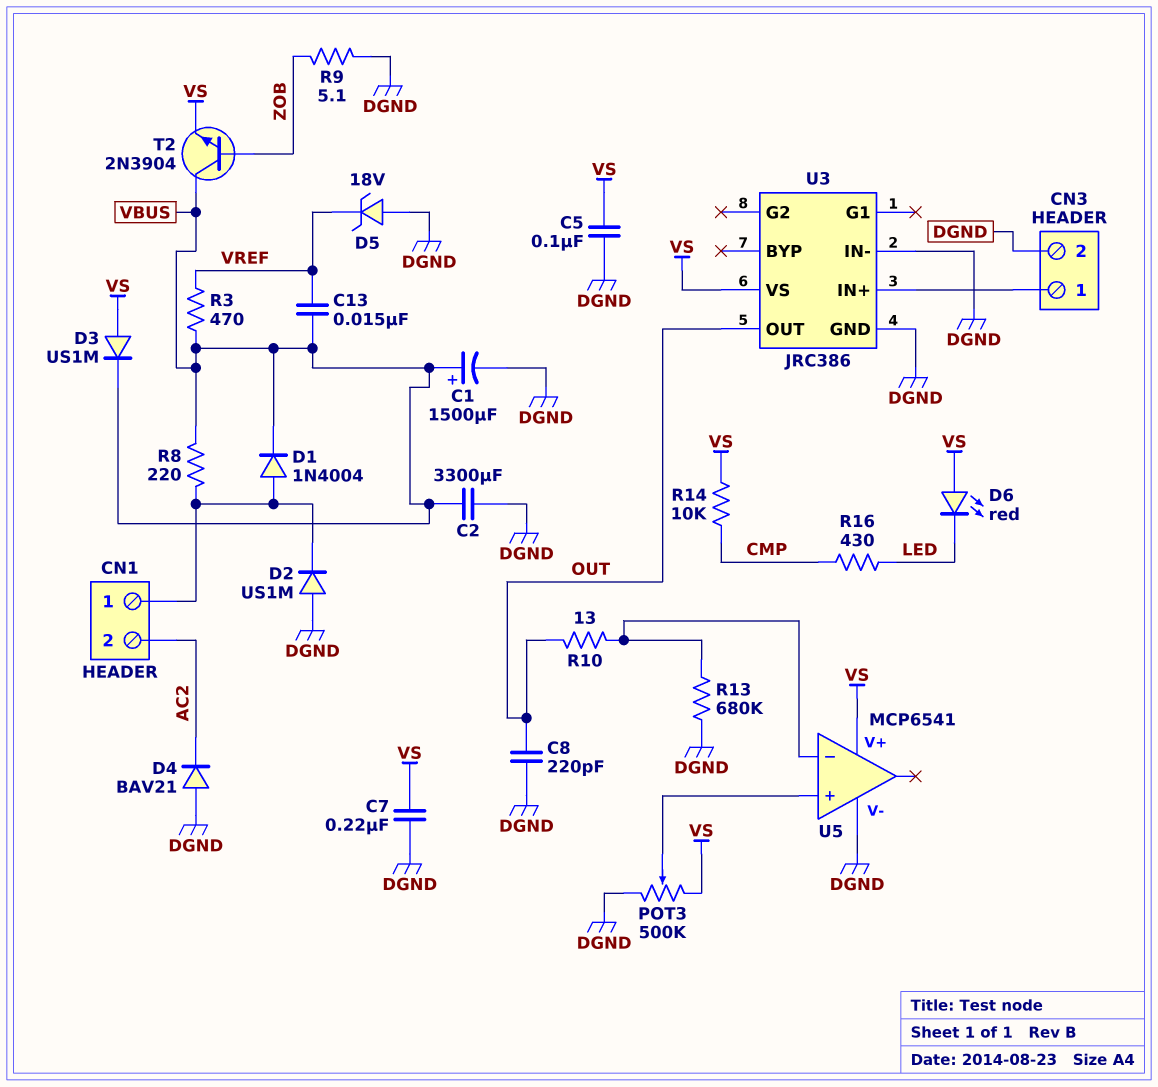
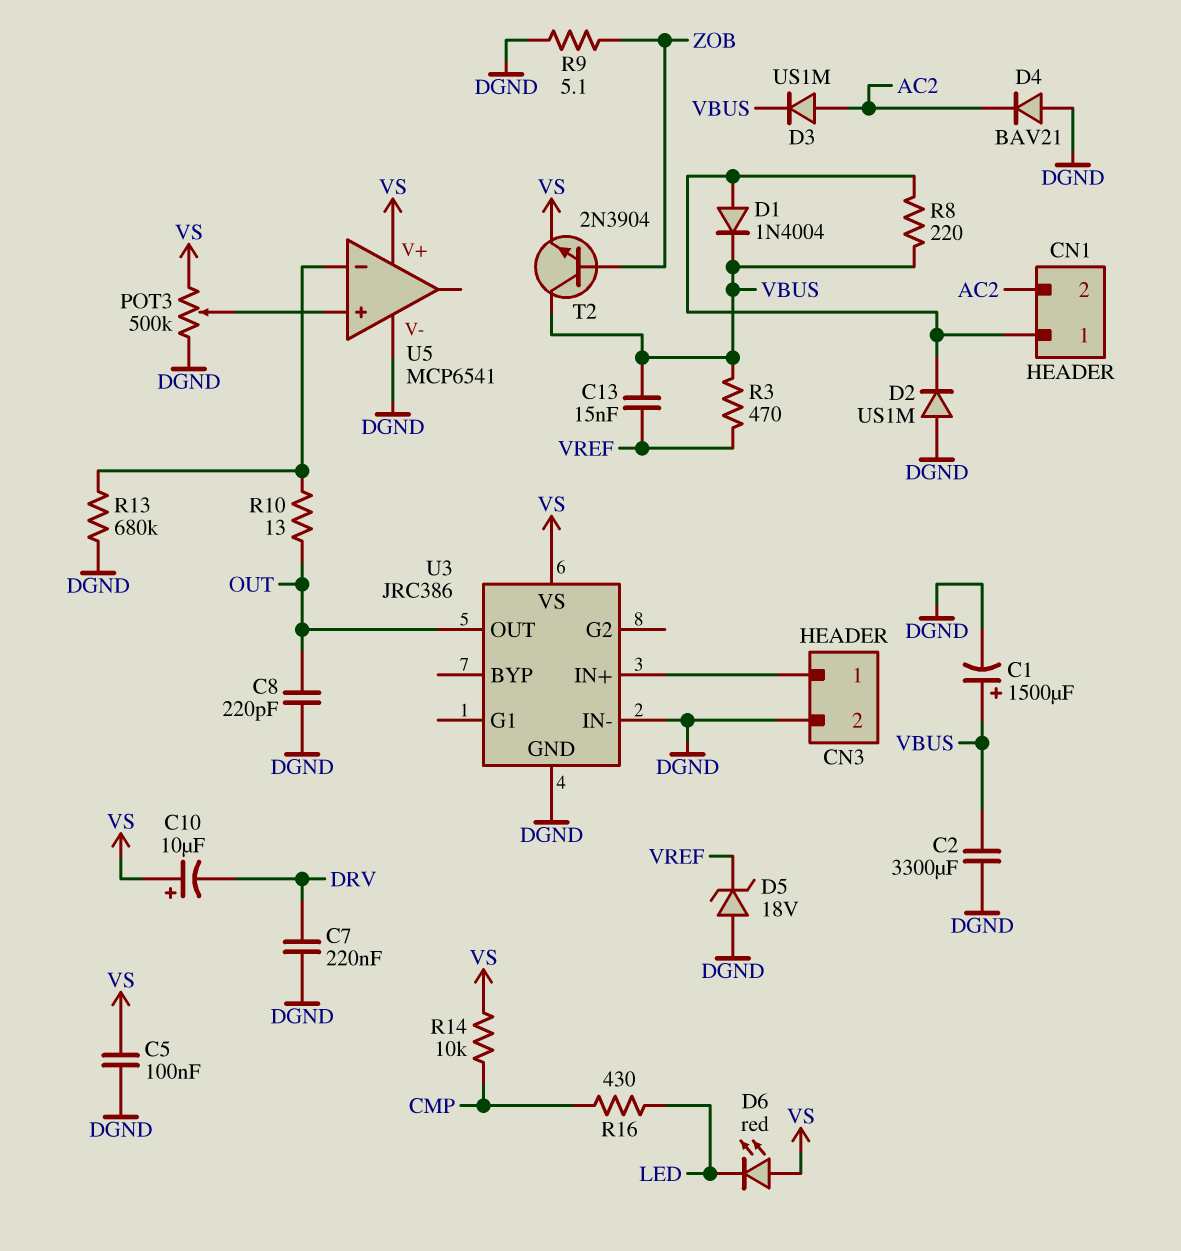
C7: 220nF (DGND, VS) -> 220nF (DGND, DRV)
C10: none -> 10uF (plus VS, minus DRV)
D3: diode US1M (A VS, K VBUS) -> diode US1M (A AC2, K VBUS)

